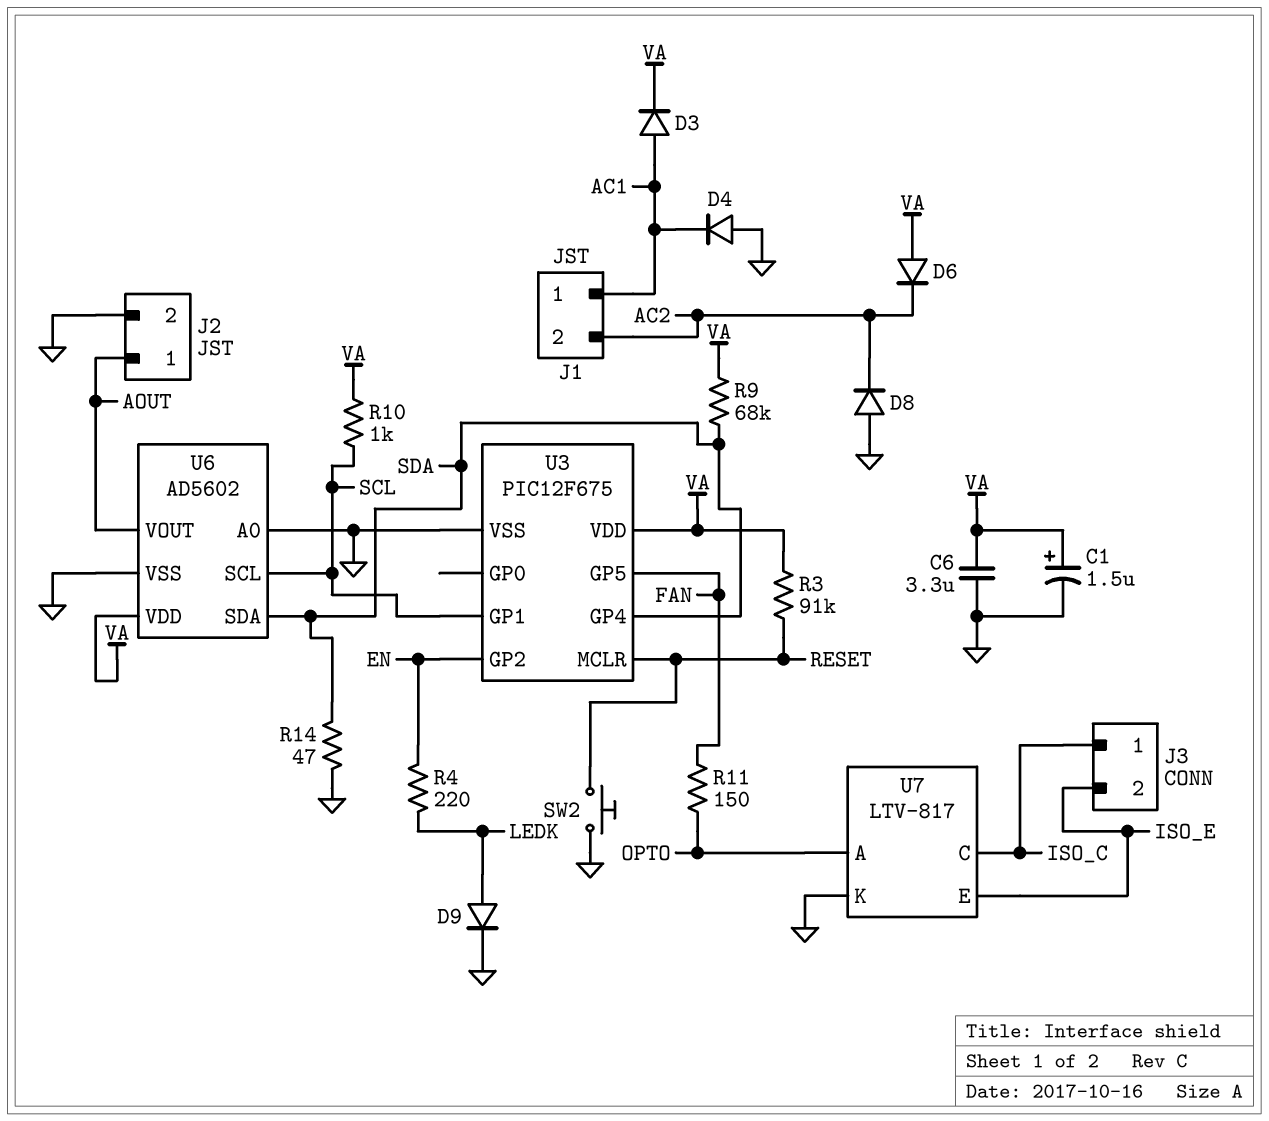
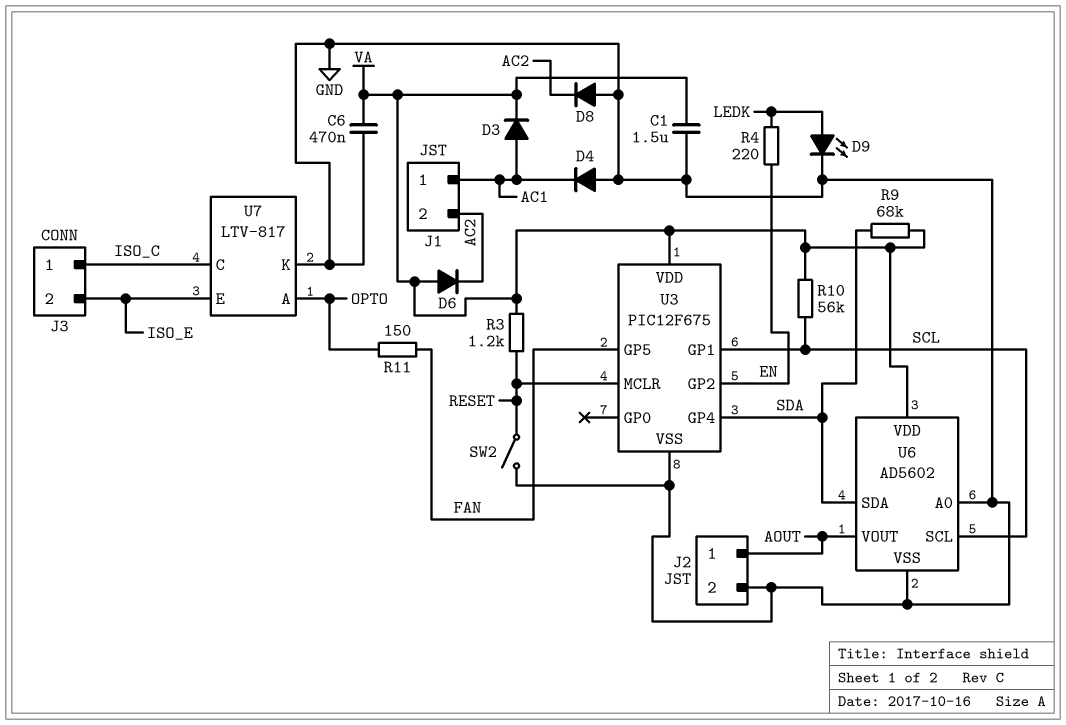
C1: 1.5uF (plus VA, minus GND) -> 1.5uF (GND, VA)
C6: 3.3uF (GND, VA) -> 470nF (GND, VA)
D9: diode (A LEDK, K GND) -> LED (A LEDK, K GND)
R3: 91k (RESET, VA) -> 1.2k (RESET, VA)
R10: 1k (SCL, VA) -> 56k (SCL, VA)
R14: 47 (GND, SDA) -> none
SW2: button (GND, RESET) -> switch (GND, RESET)

